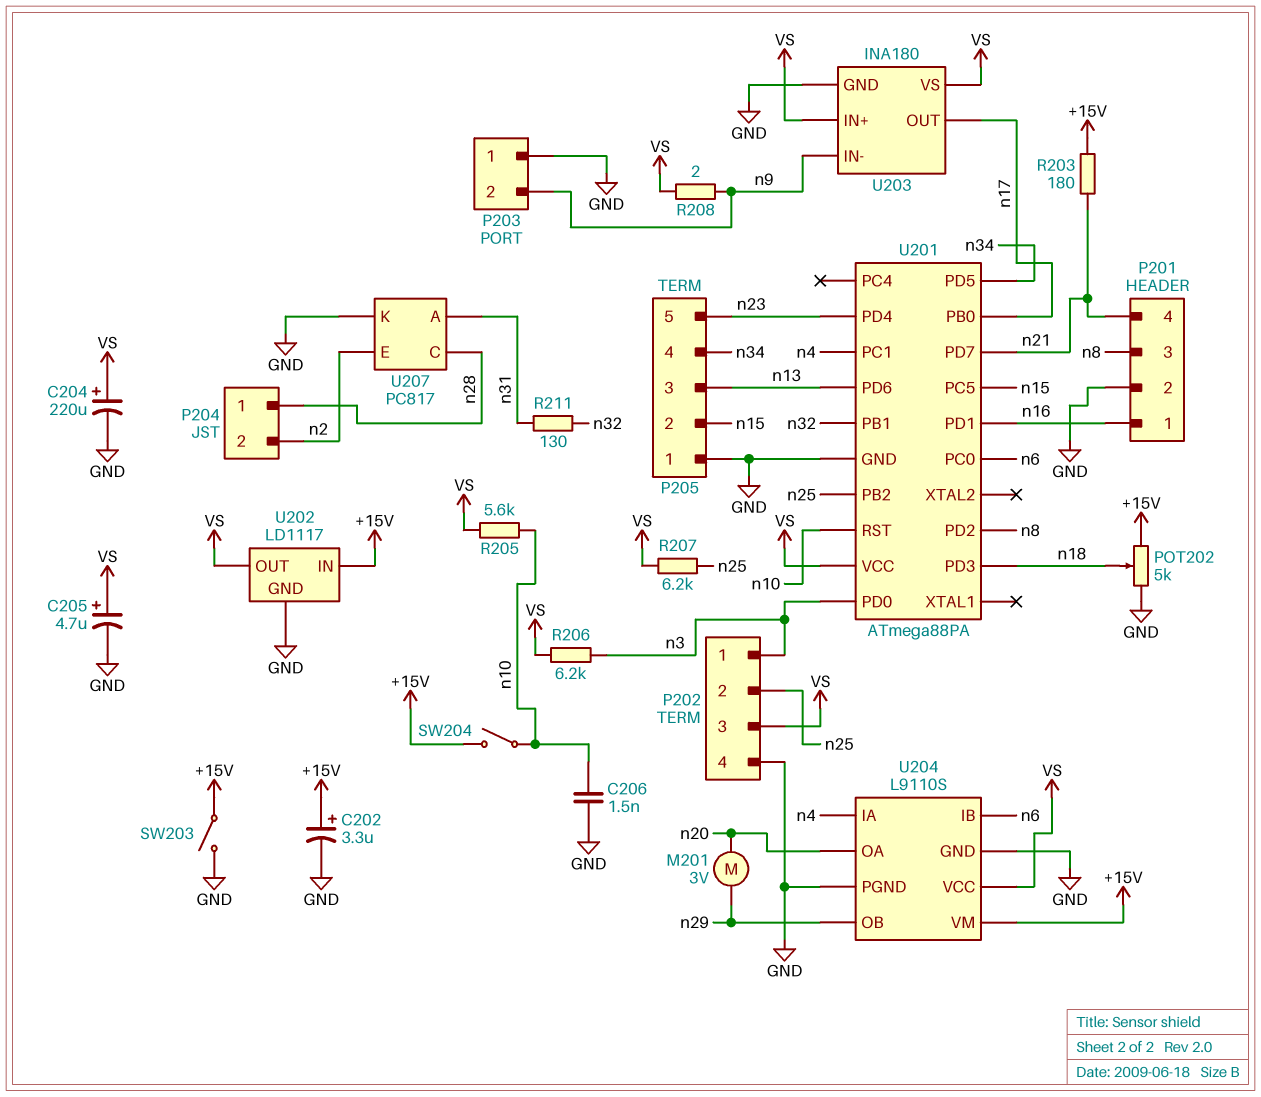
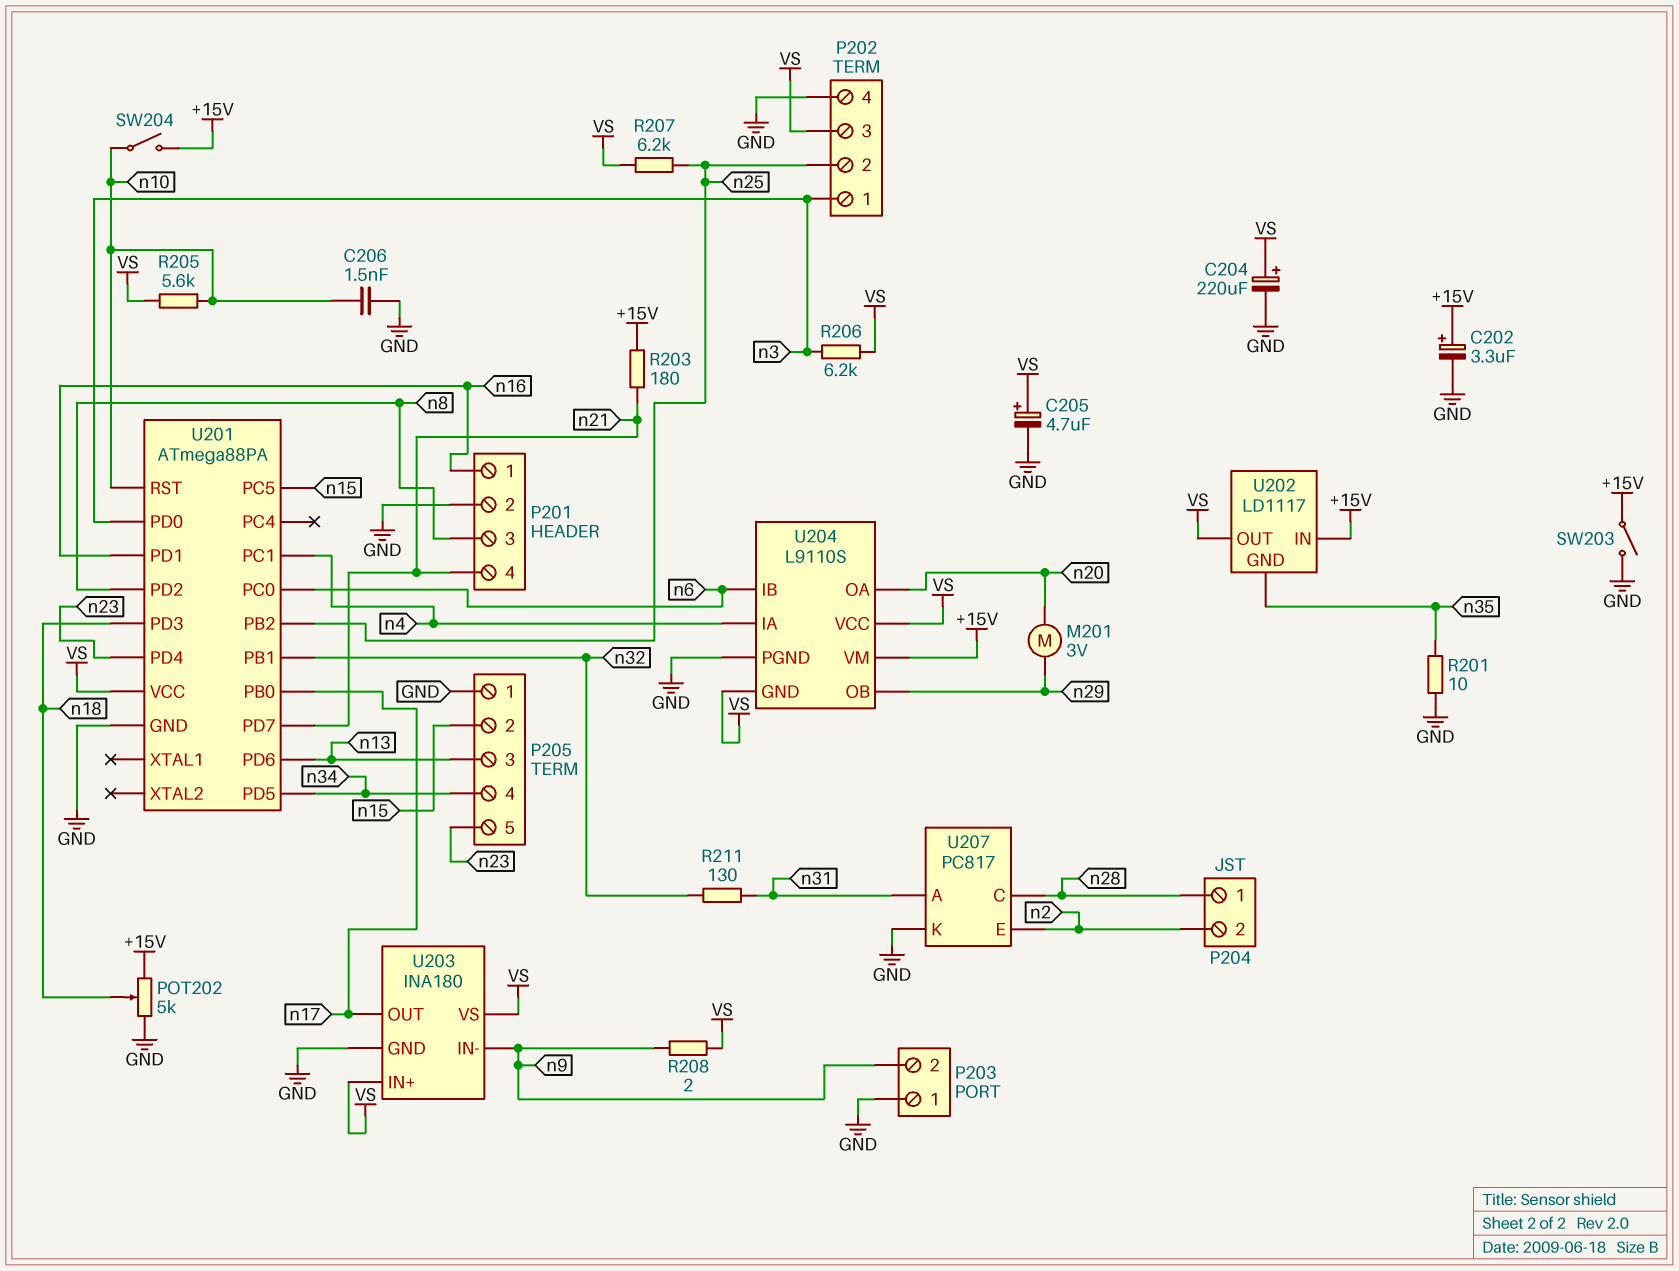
R201: none -> 10 (GND, n35)
U202 pin GND: GND -> n35
U204 pin GND: GND -> VS

